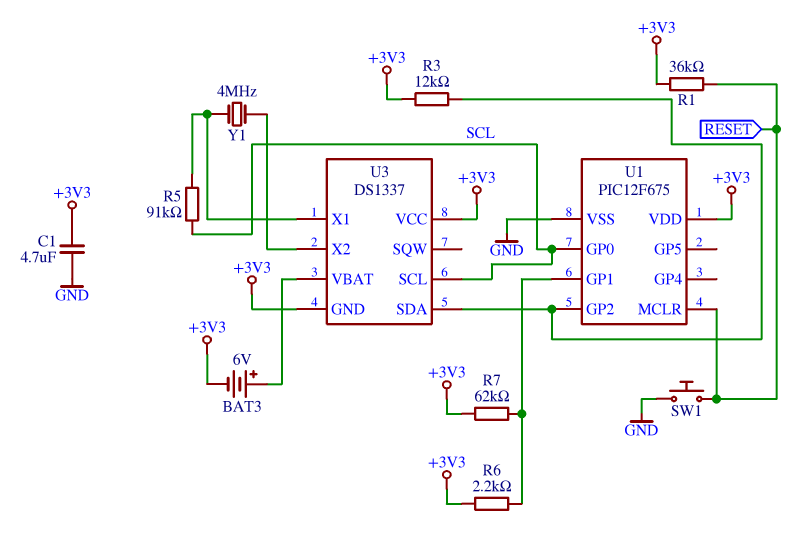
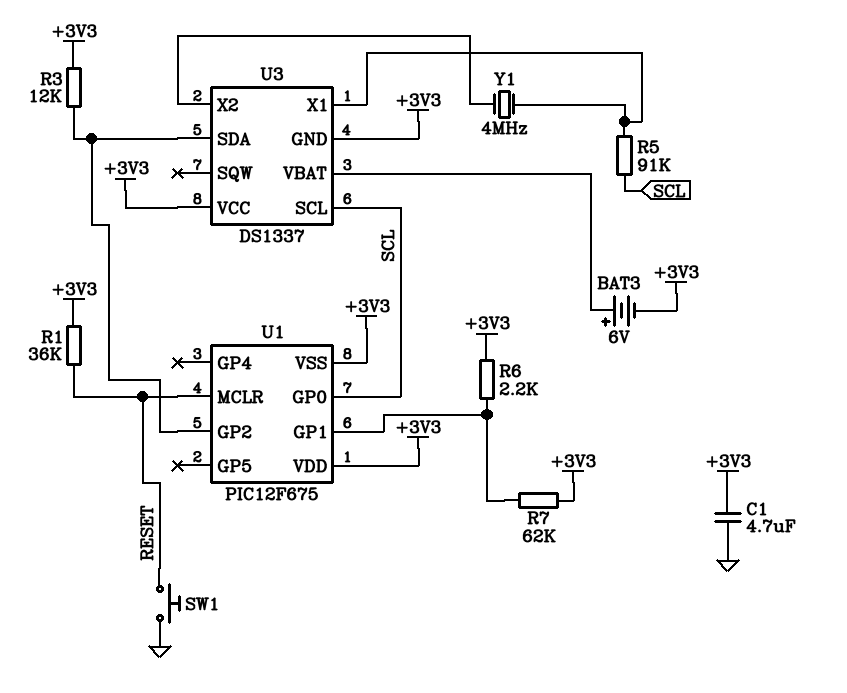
U1 pin VSS: GND -> +3V3

